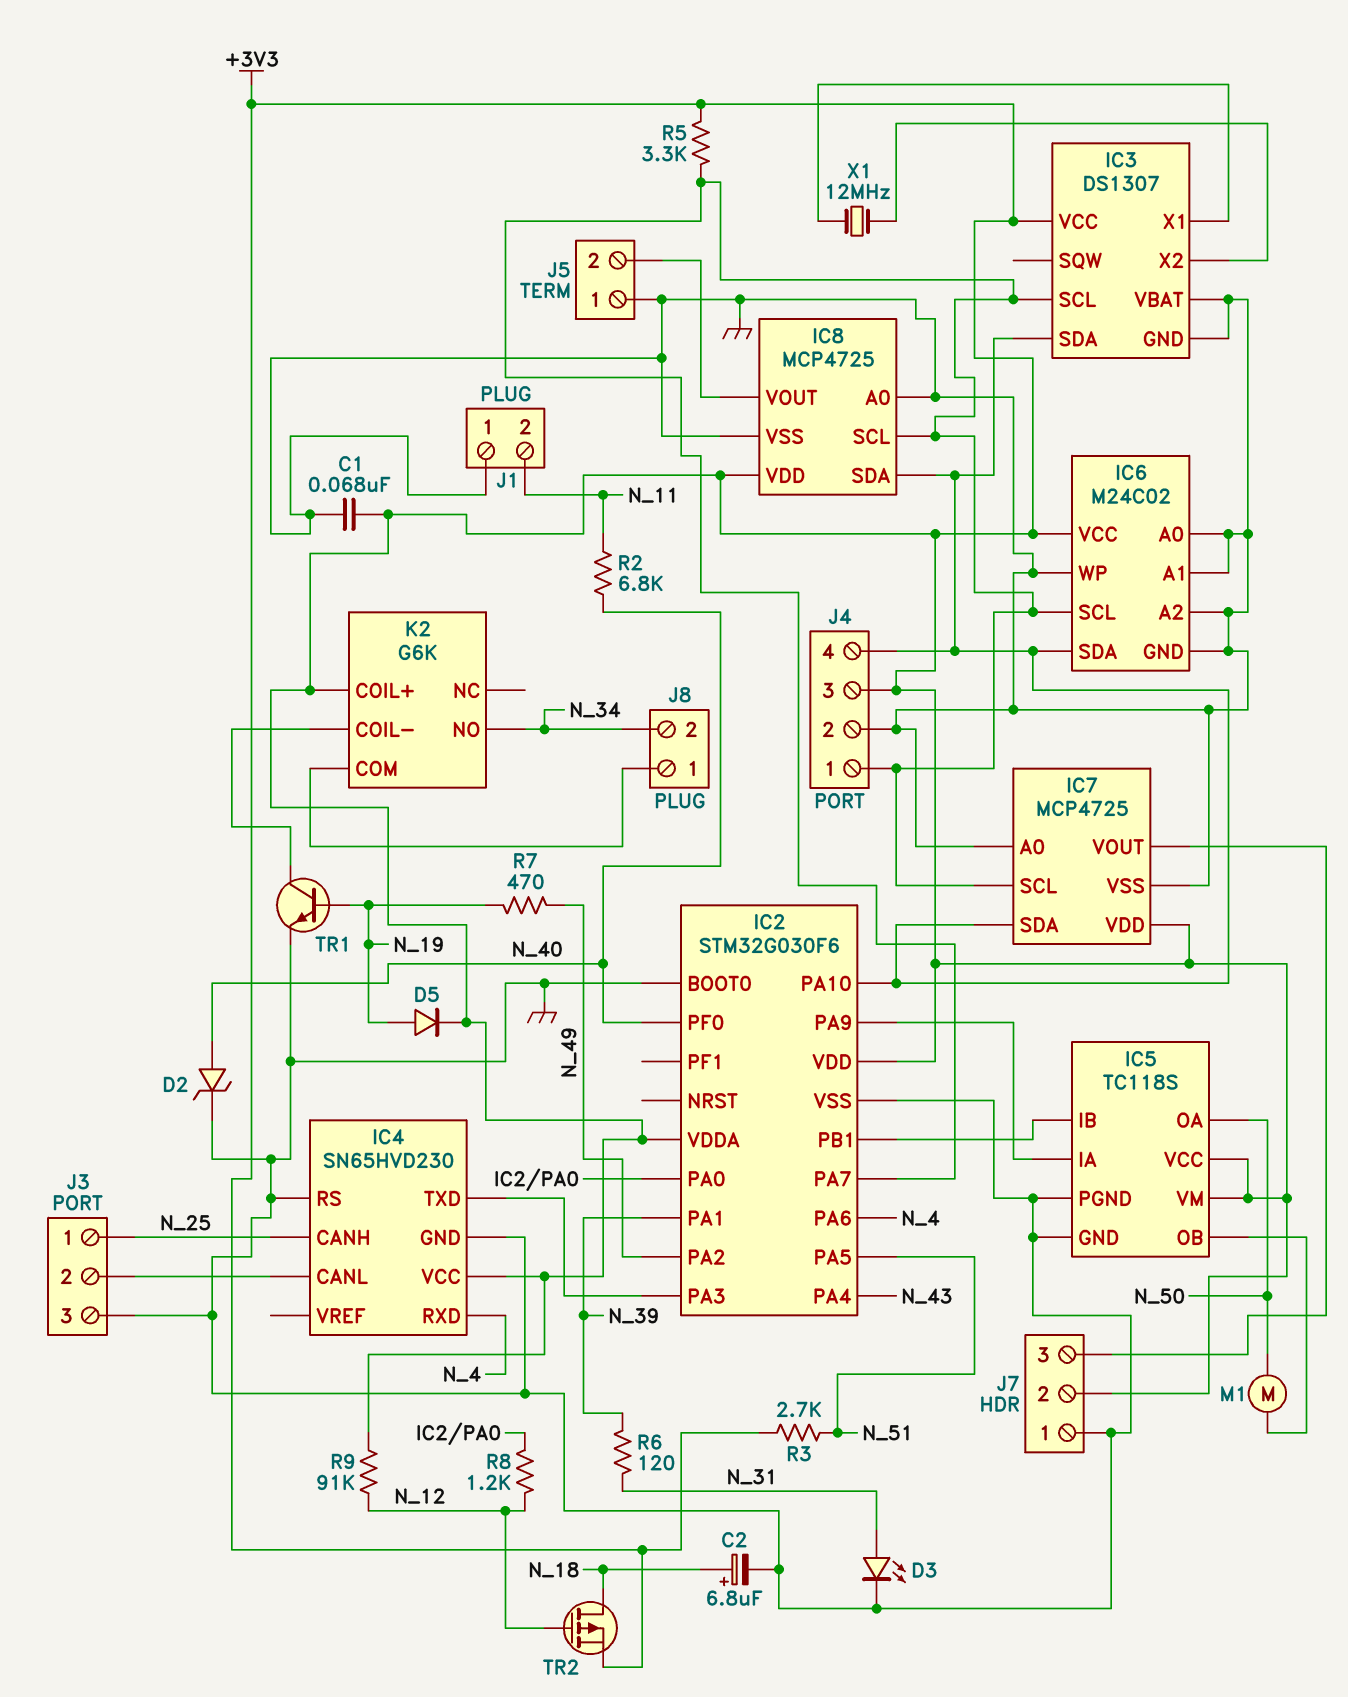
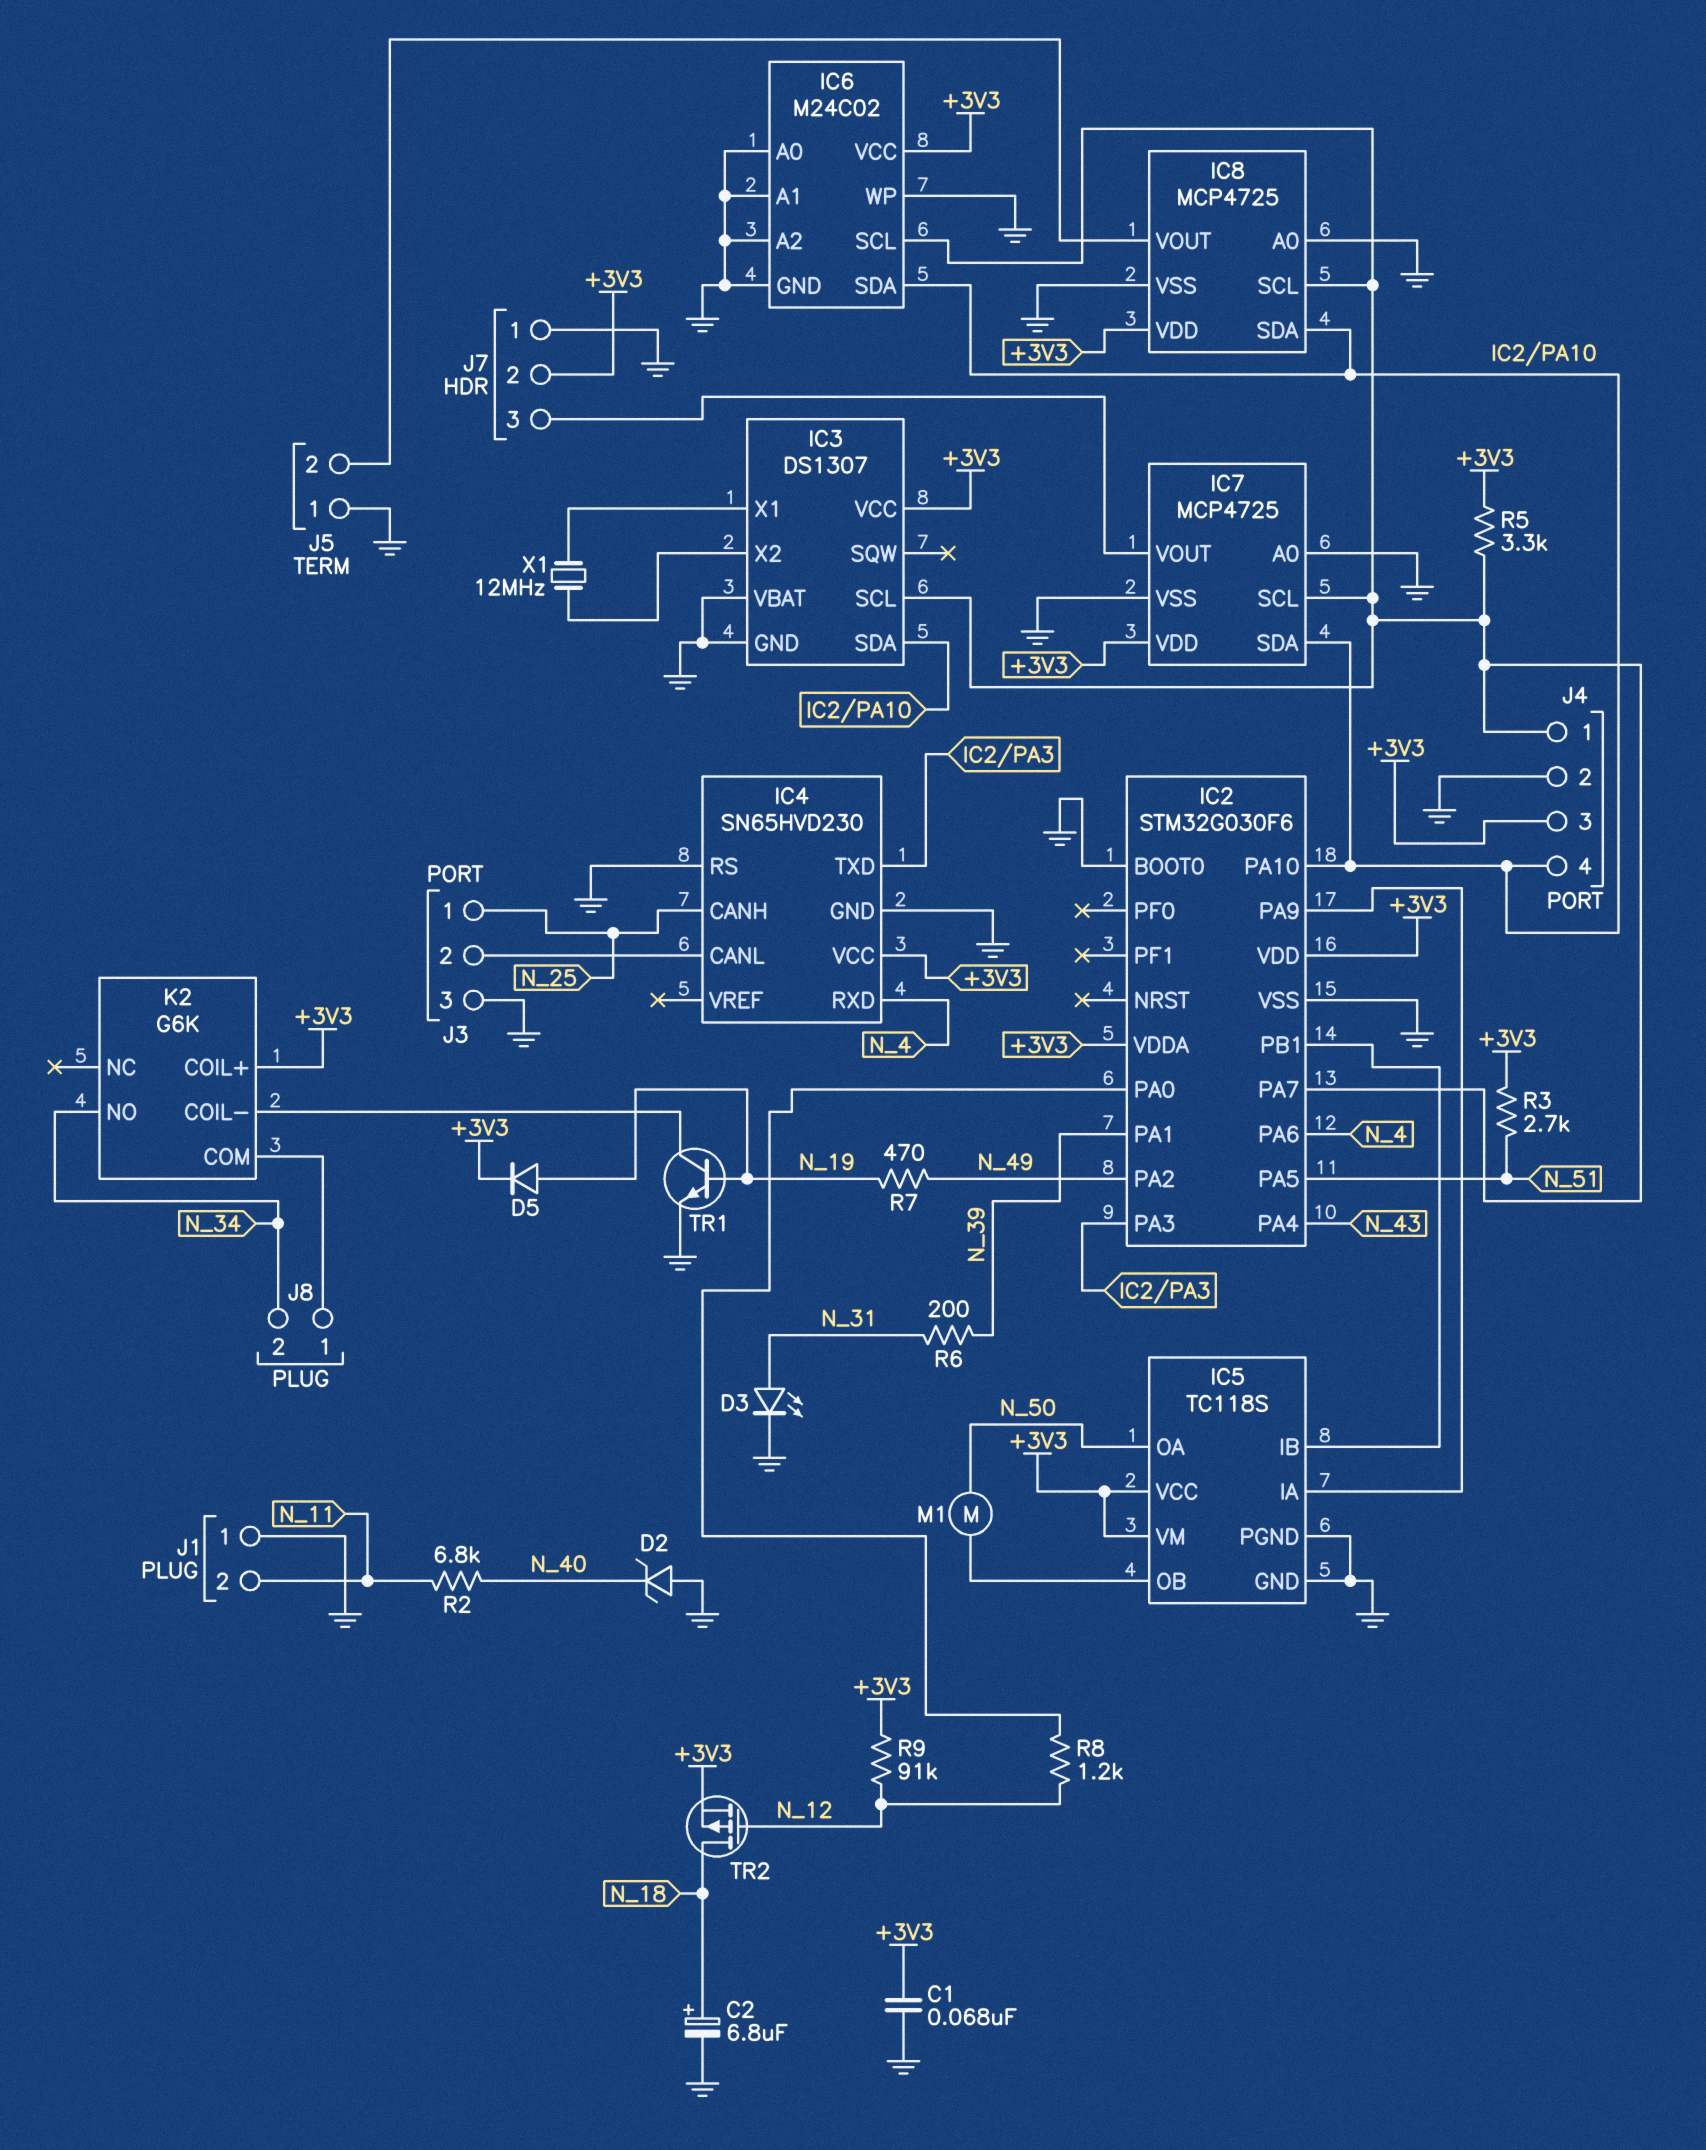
D2: zener (A N_40, K GND) -> zener (A GND, K N_40)
IC2 pin PF0: N_40 -> none
R6: 120 (N_31, N_39) -> 200 (N_31, N_39)

